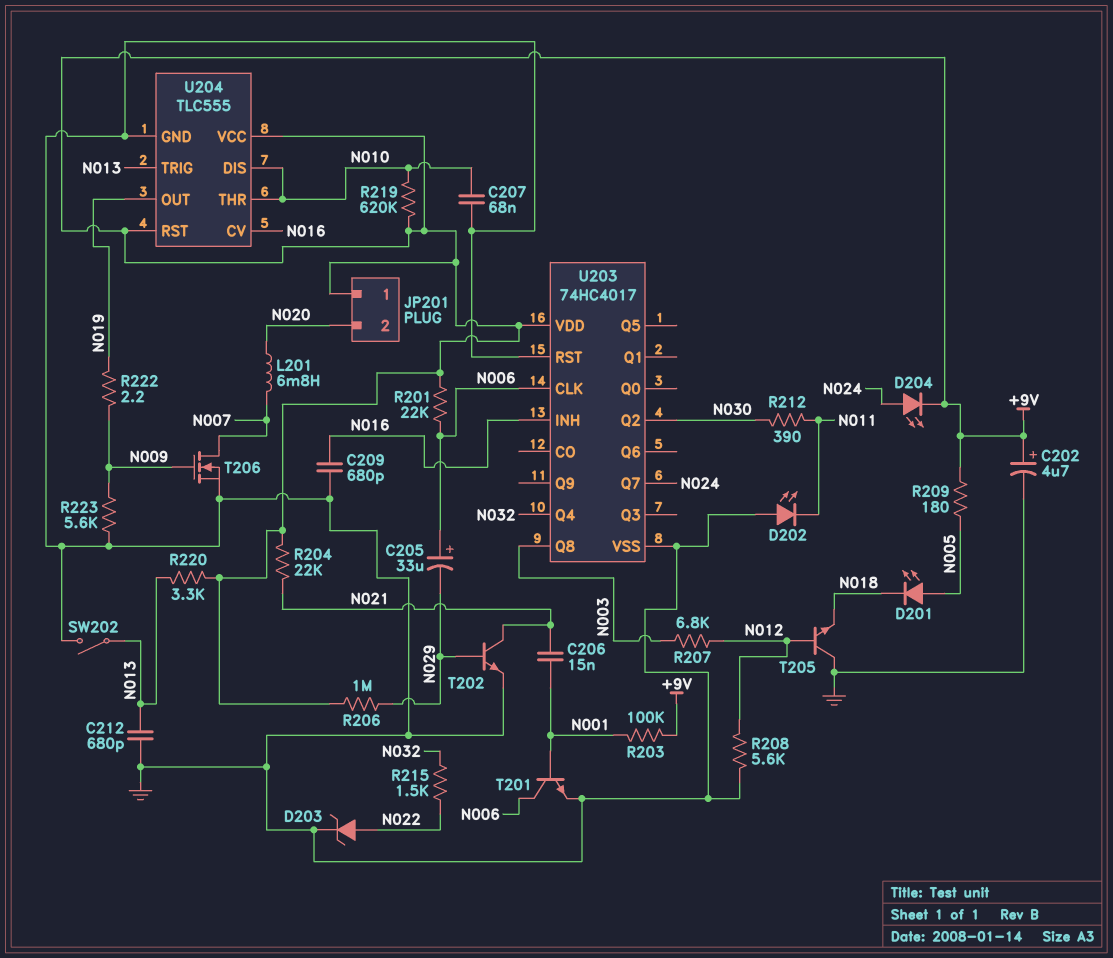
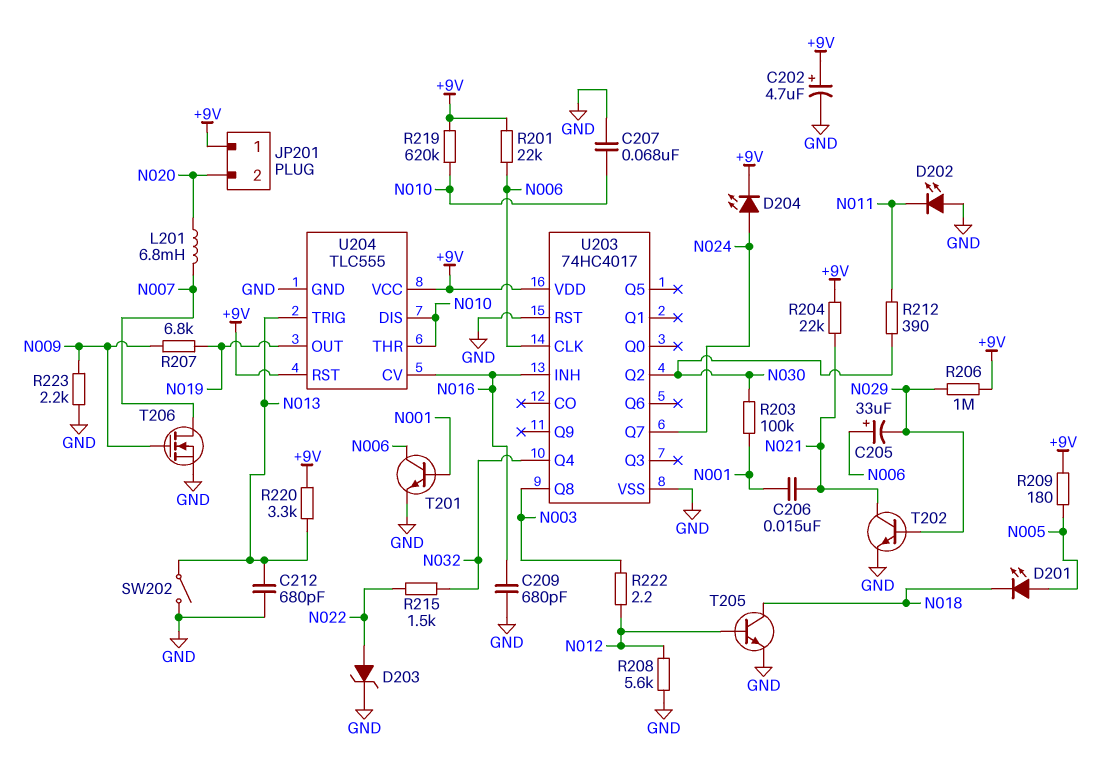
R203: 100k (+9V, N001) -> 100k (N001, N030)
R207: 6.8k (N003, N012) -> 6.8k (N009, N019)
R222: 2.2 (N009, N019) -> 2.2 (N003, N012)
R223: 5.6k (GND, N009) -> 2.2k (GND, N009)
T205: NPN (B N012, C GND, E N018) -> NPN (B N012, C N018, E GND)

